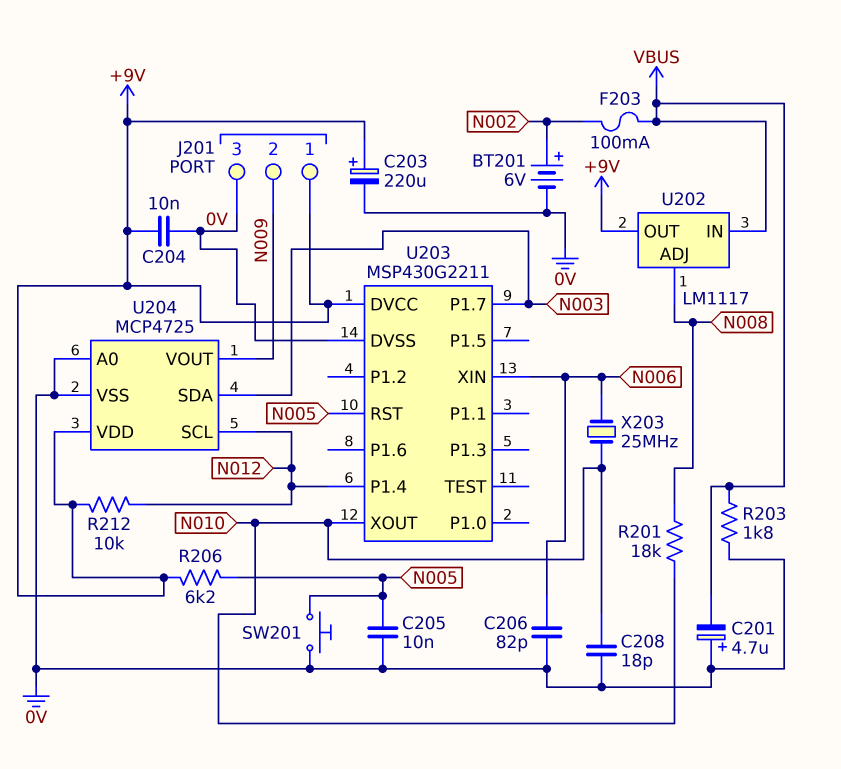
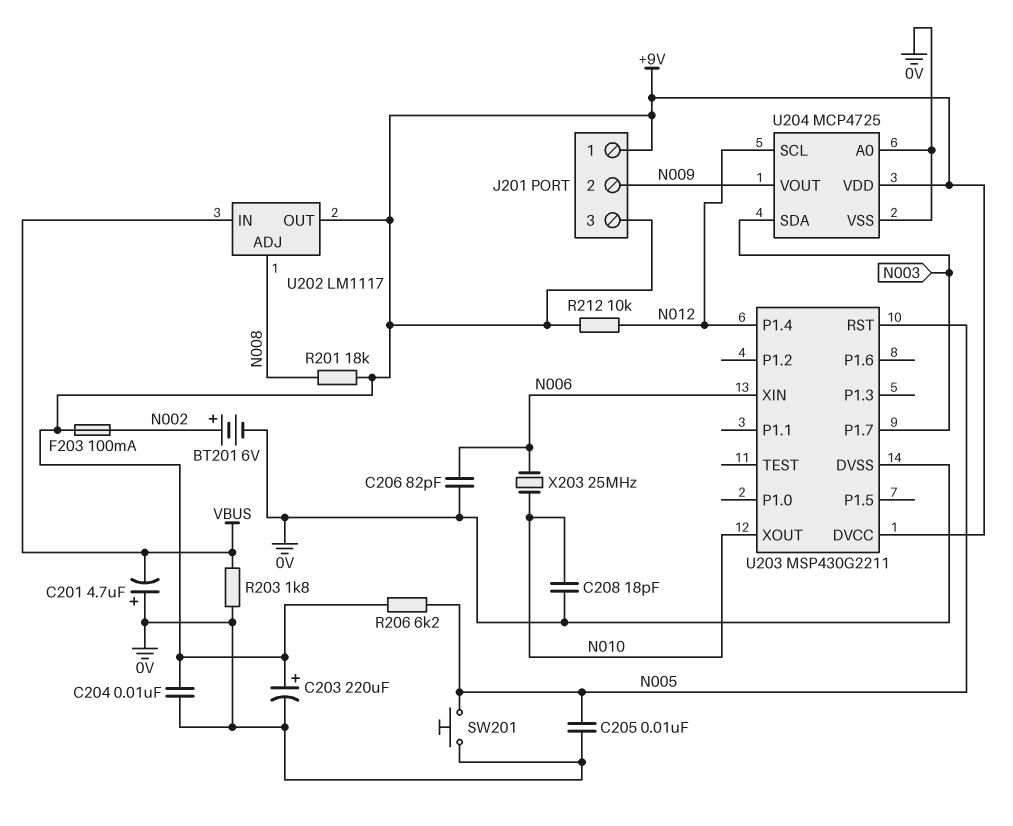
F203: 100mA (N002, VBUS) -> 100mA (+9V, N002)
J201 pin 3: 0V -> +9V
R201: 18k (N008, N010) -> 18k (+9V, N008)

